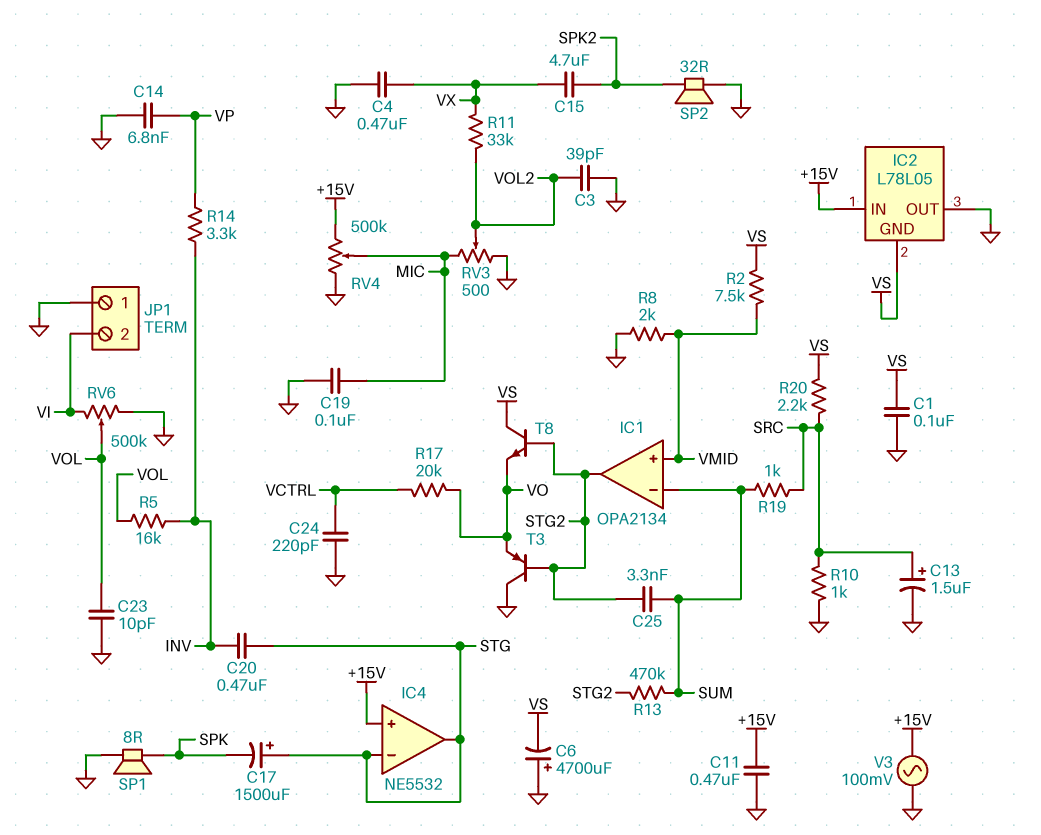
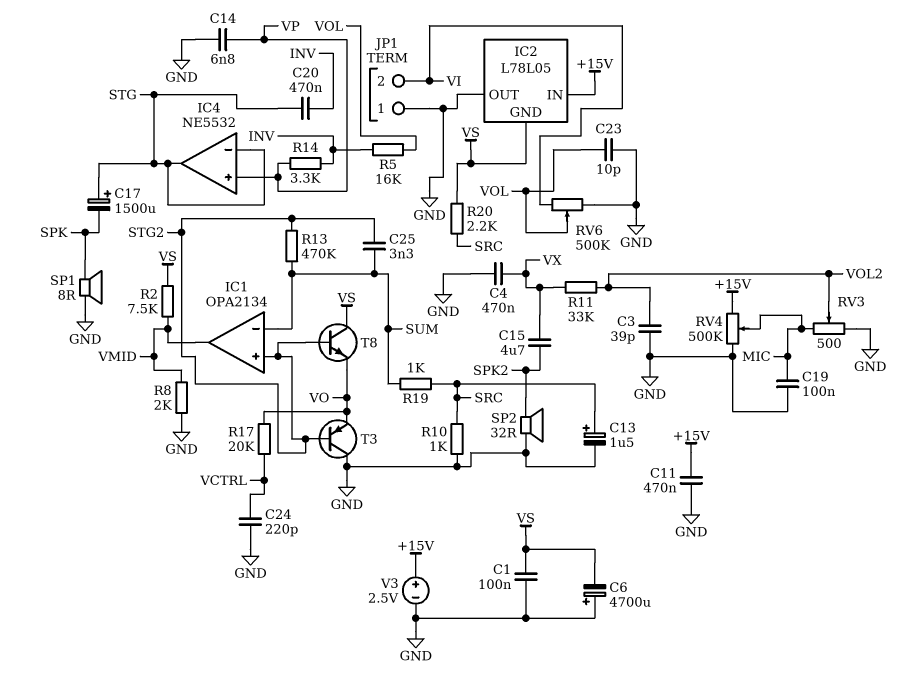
IC1 pin in+: VMID -> STG2
IC1 pin out: STG2 -> VMID
IC4 pin in+: +15V -> VP
V3: AC 100mV (+15V, GND) -> 2.5V (plus +15V, minus GND)

